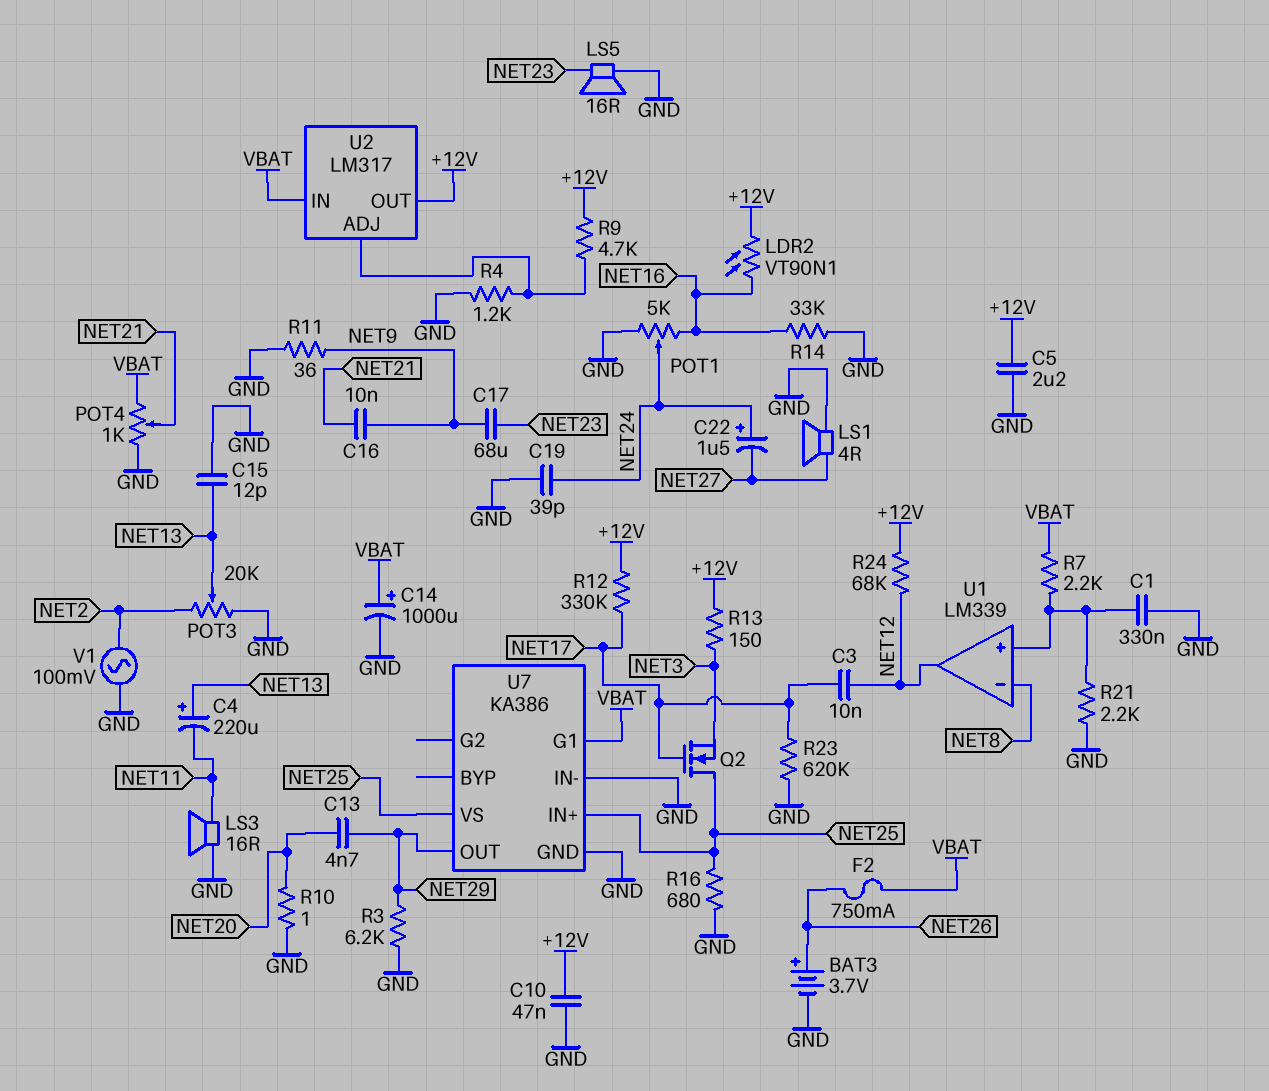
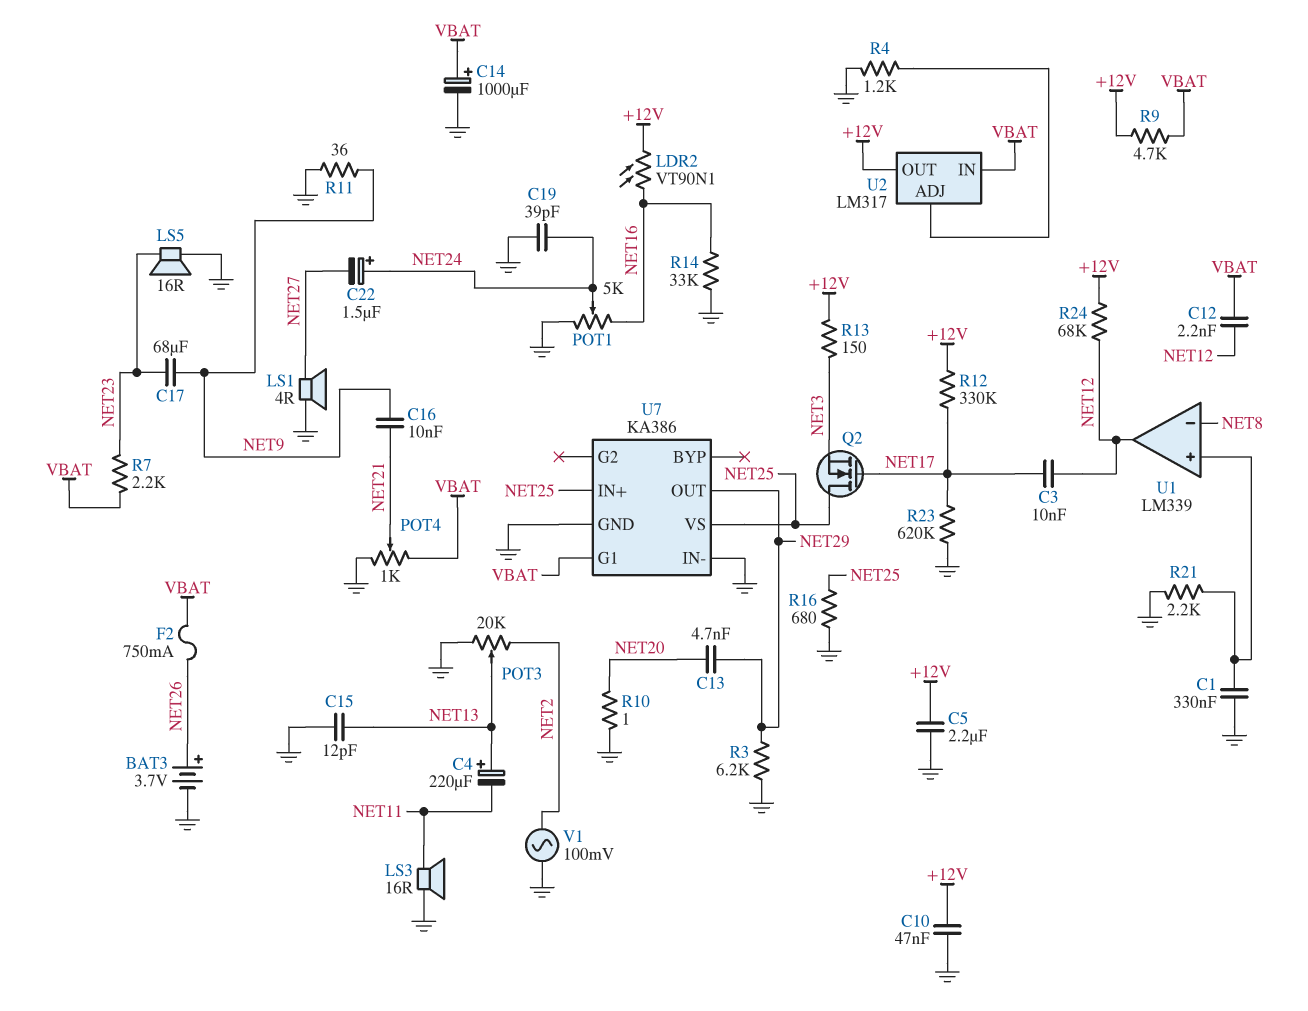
C12: none -> 2.2nF (NET12, VBAT)
R7: 2.2k (U1/in+, VBAT) -> 2.2k (NET23, VBAT)
R9: 4.7k (+12V, U2/ADJ) -> 4.7k (+12V, VBAT)

